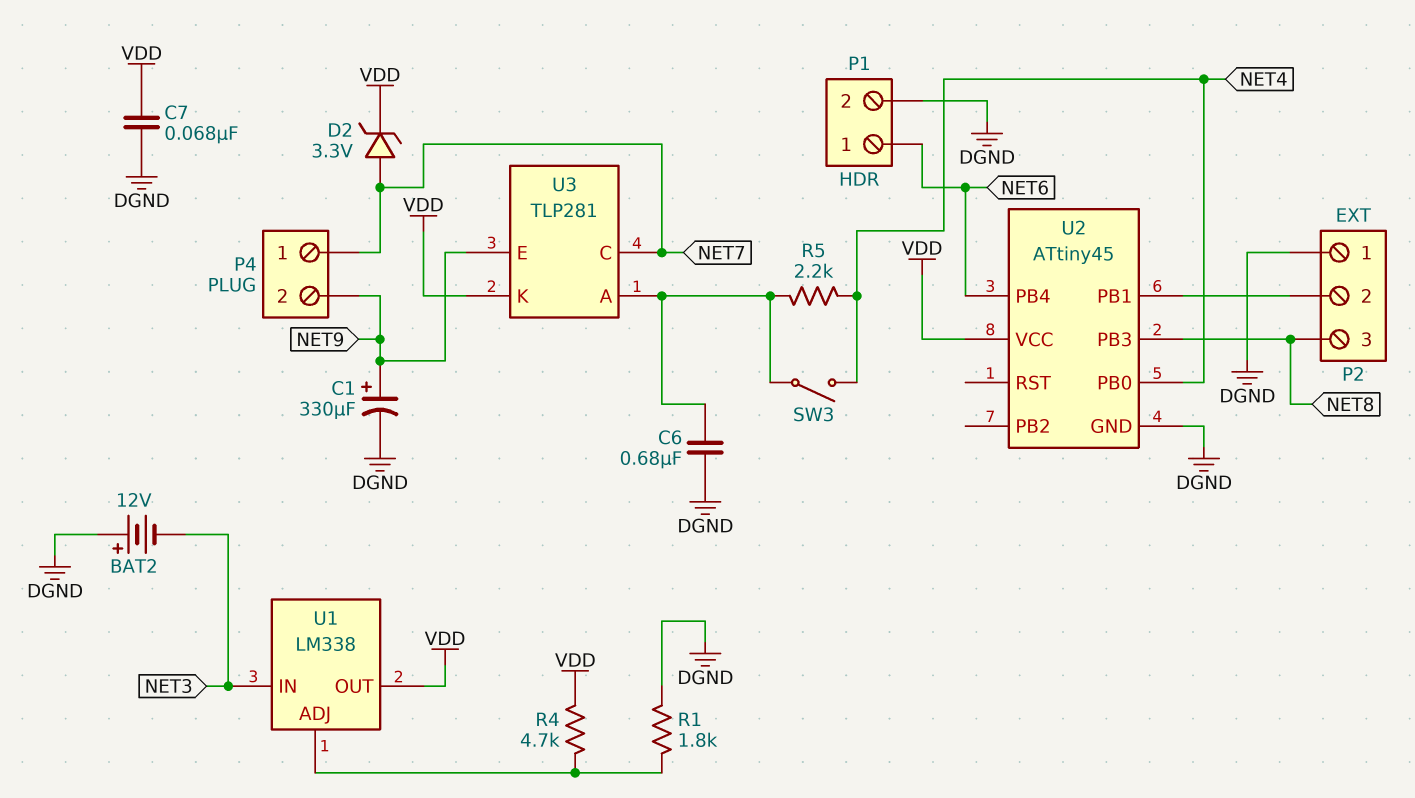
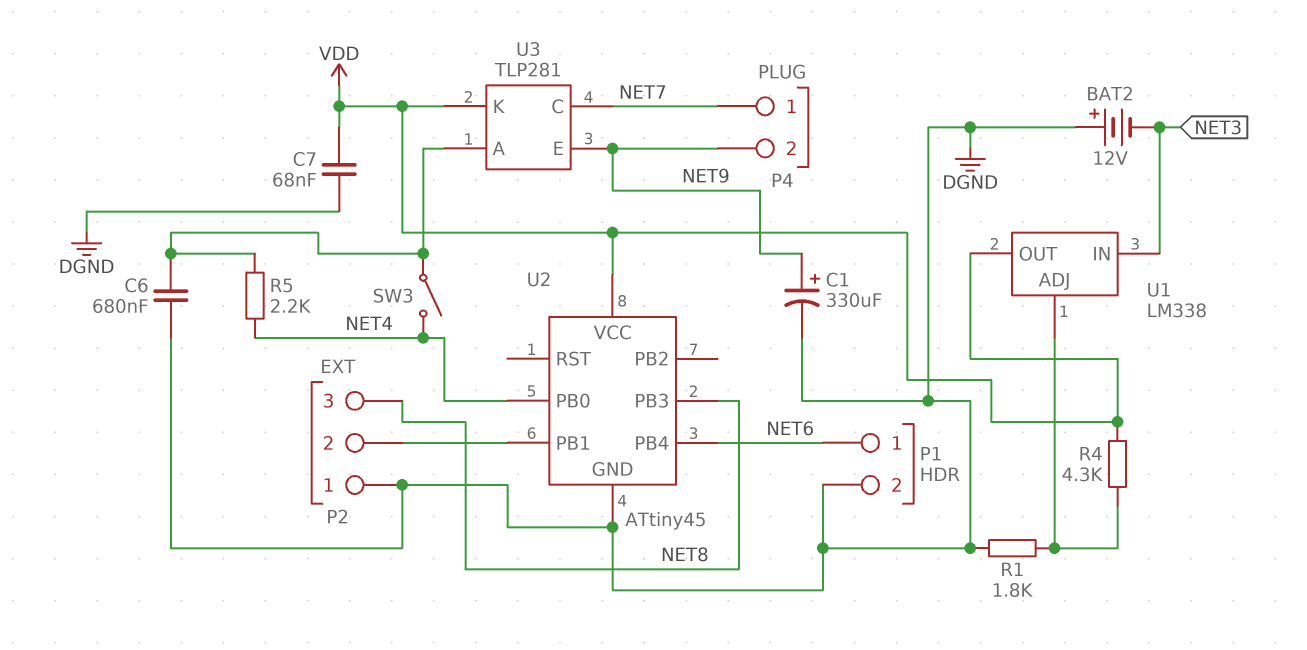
D2: zener 3.3V (A NET7, K VDD) -> none
R4: 4.7k (U1/ADJ, VDD) -> 4.3k (U1/ADJ, VDD)

